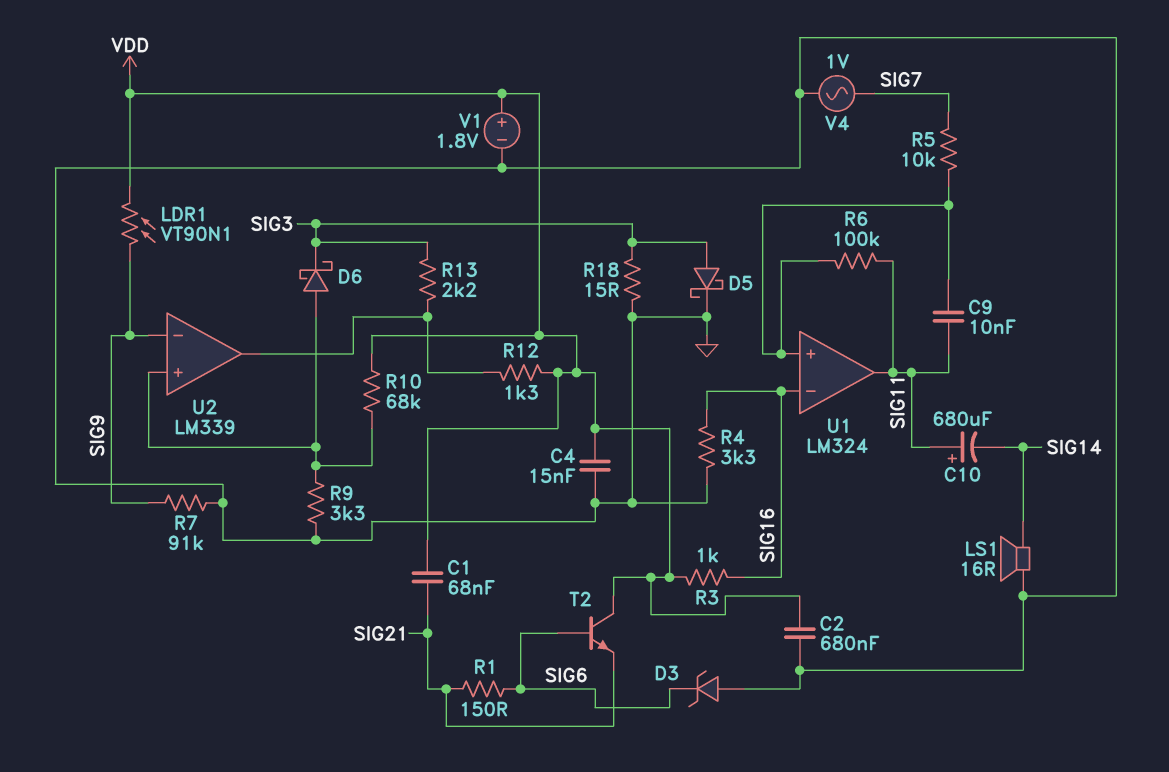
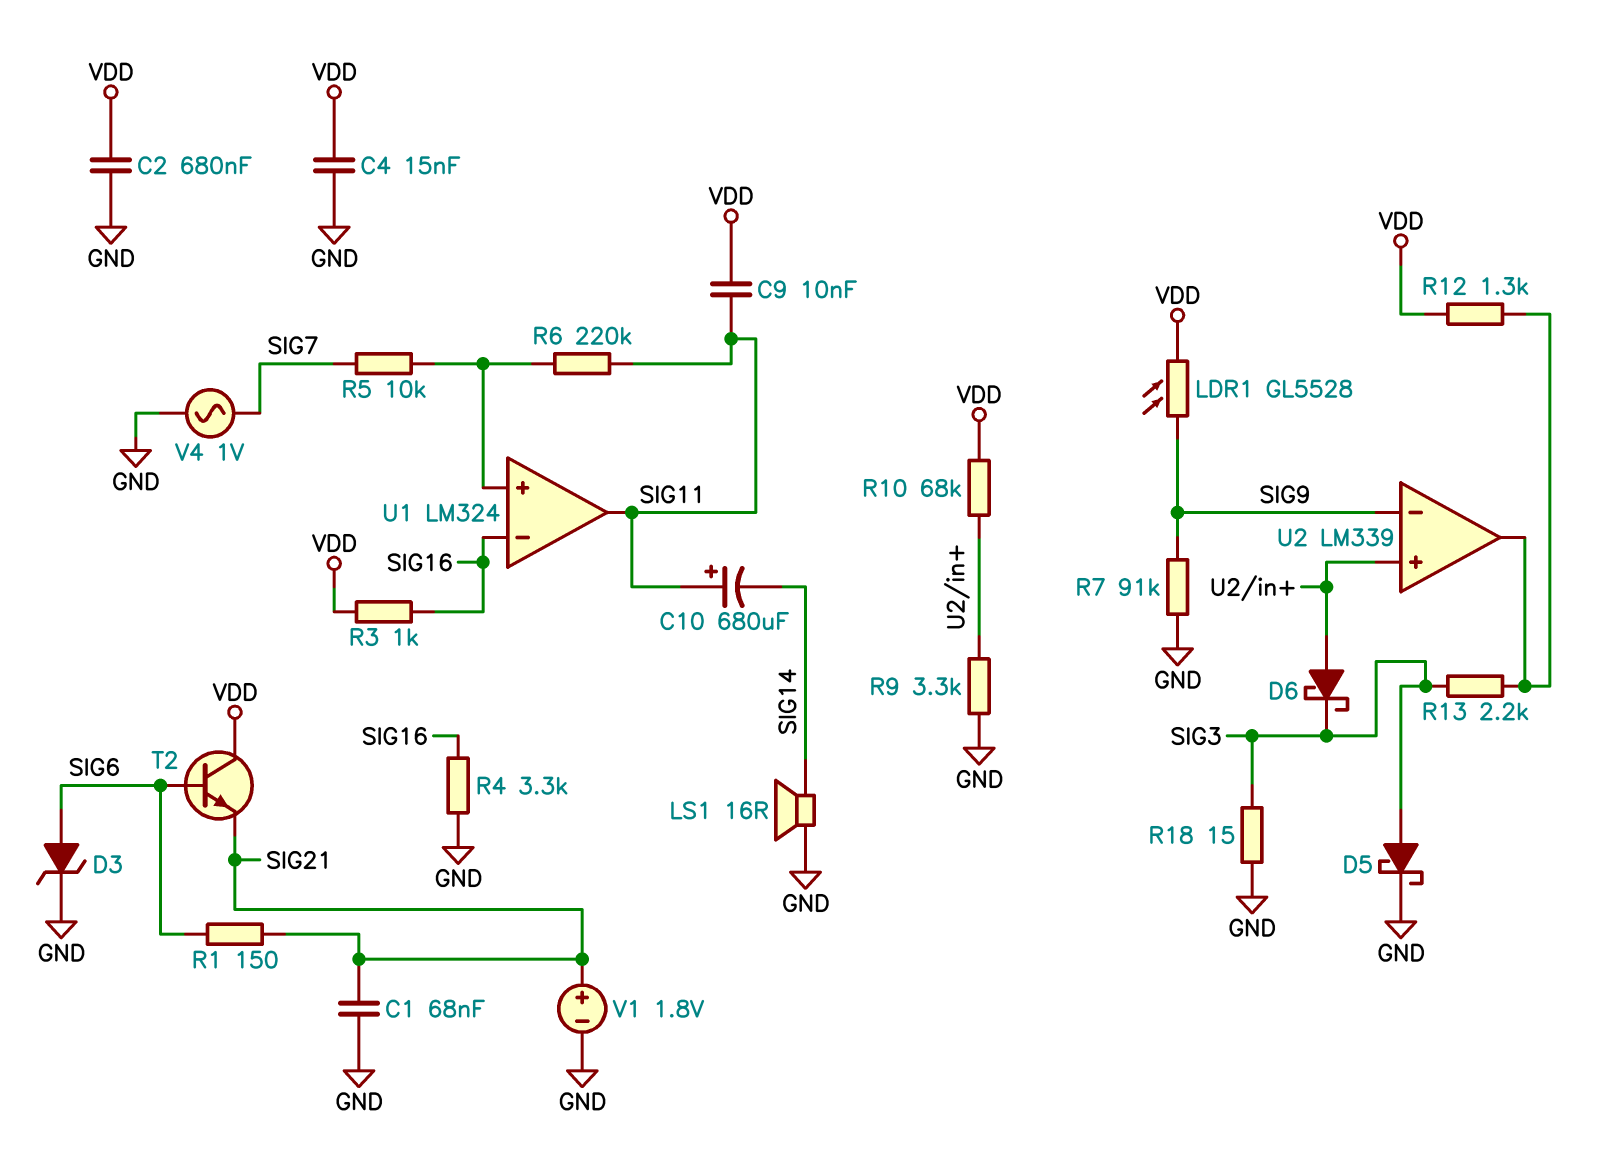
C1: 68nF (SIG21, VDD) -> 68nF (GND, SIG21)
C9: 10nF (SIG11, U1/in+) -> 10nF (SIG11, VDD)
D3: zener (A GND, K SIG6) -> zener (A SIG6, K GND)
LDR1: VT90N1 (SIG9, VDD) -> GL5528 (SIG9, VDD)
R6: 100k (SIG11, U1/in+) -> 220k (SIG11, U1/in+)
V1: 1.8V (plus VDD, minus GND) -> 1.8V (plus SIG21, minus GND)

